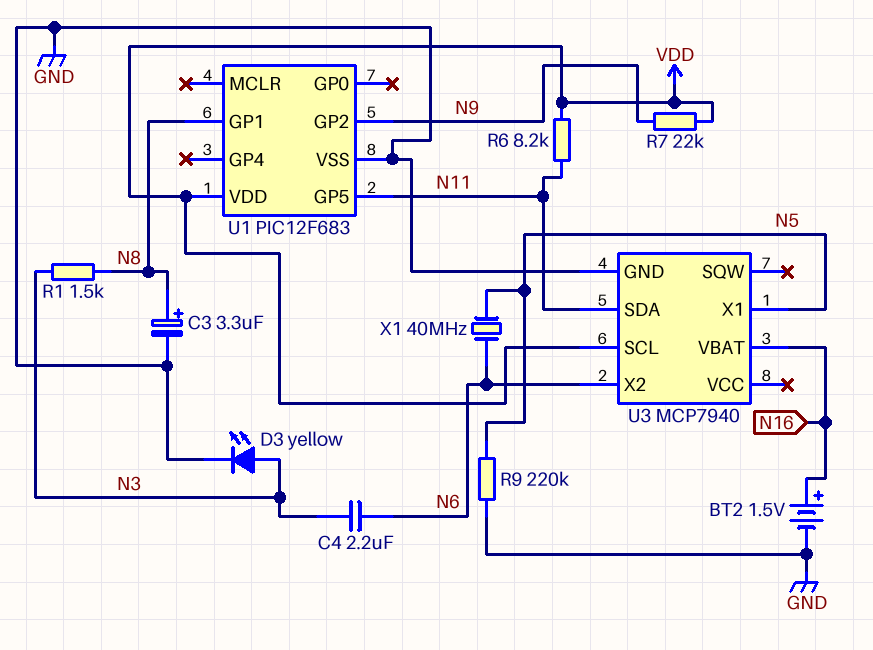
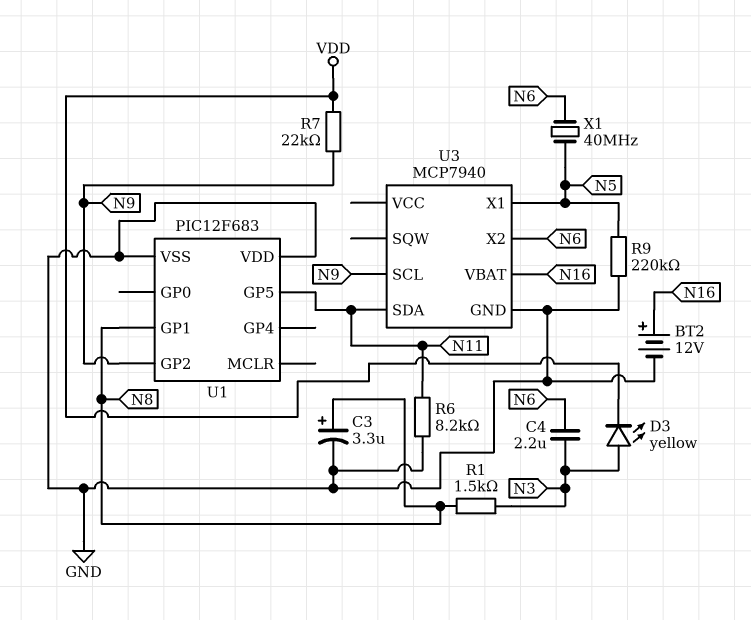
BT2: 1.5V (plus N16, minus GND) -> 12V (plus N16, minus GND)
D3: LED yellow (A N3, K GND) -> LED yellow (A N3, K VDD)
R6: 8.2k (N11, VDD) -> 8.2k (GND, N11)
U1 pin VDD: VDD -> GND
U3 pin SCL: VDD -> N9

